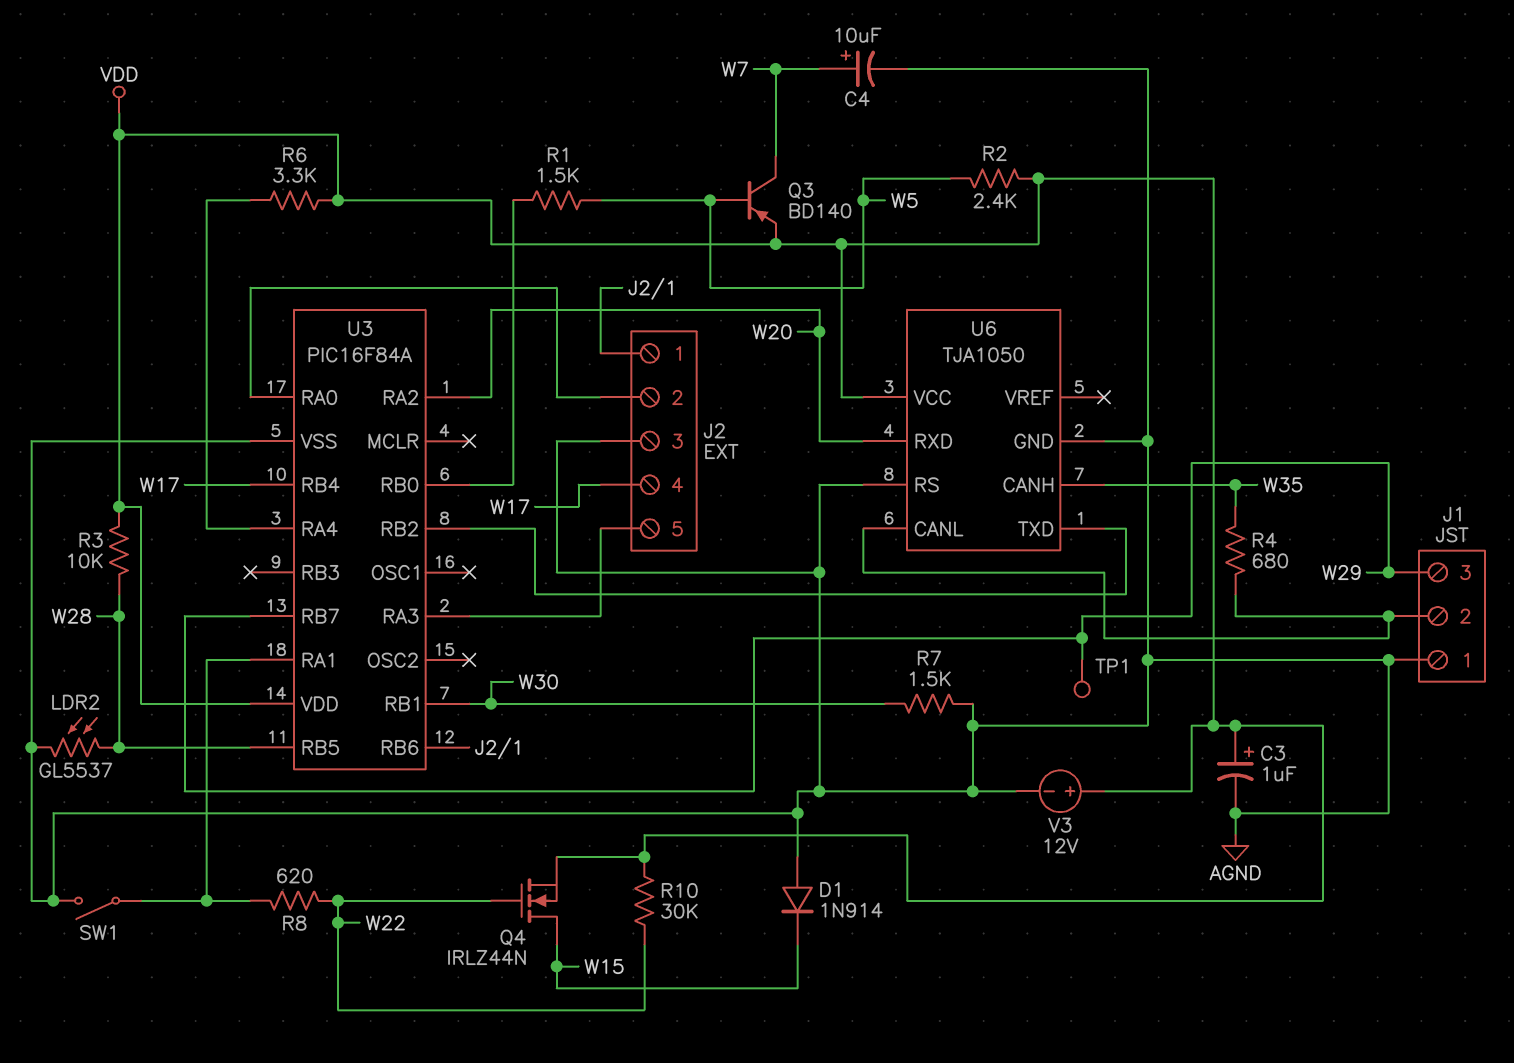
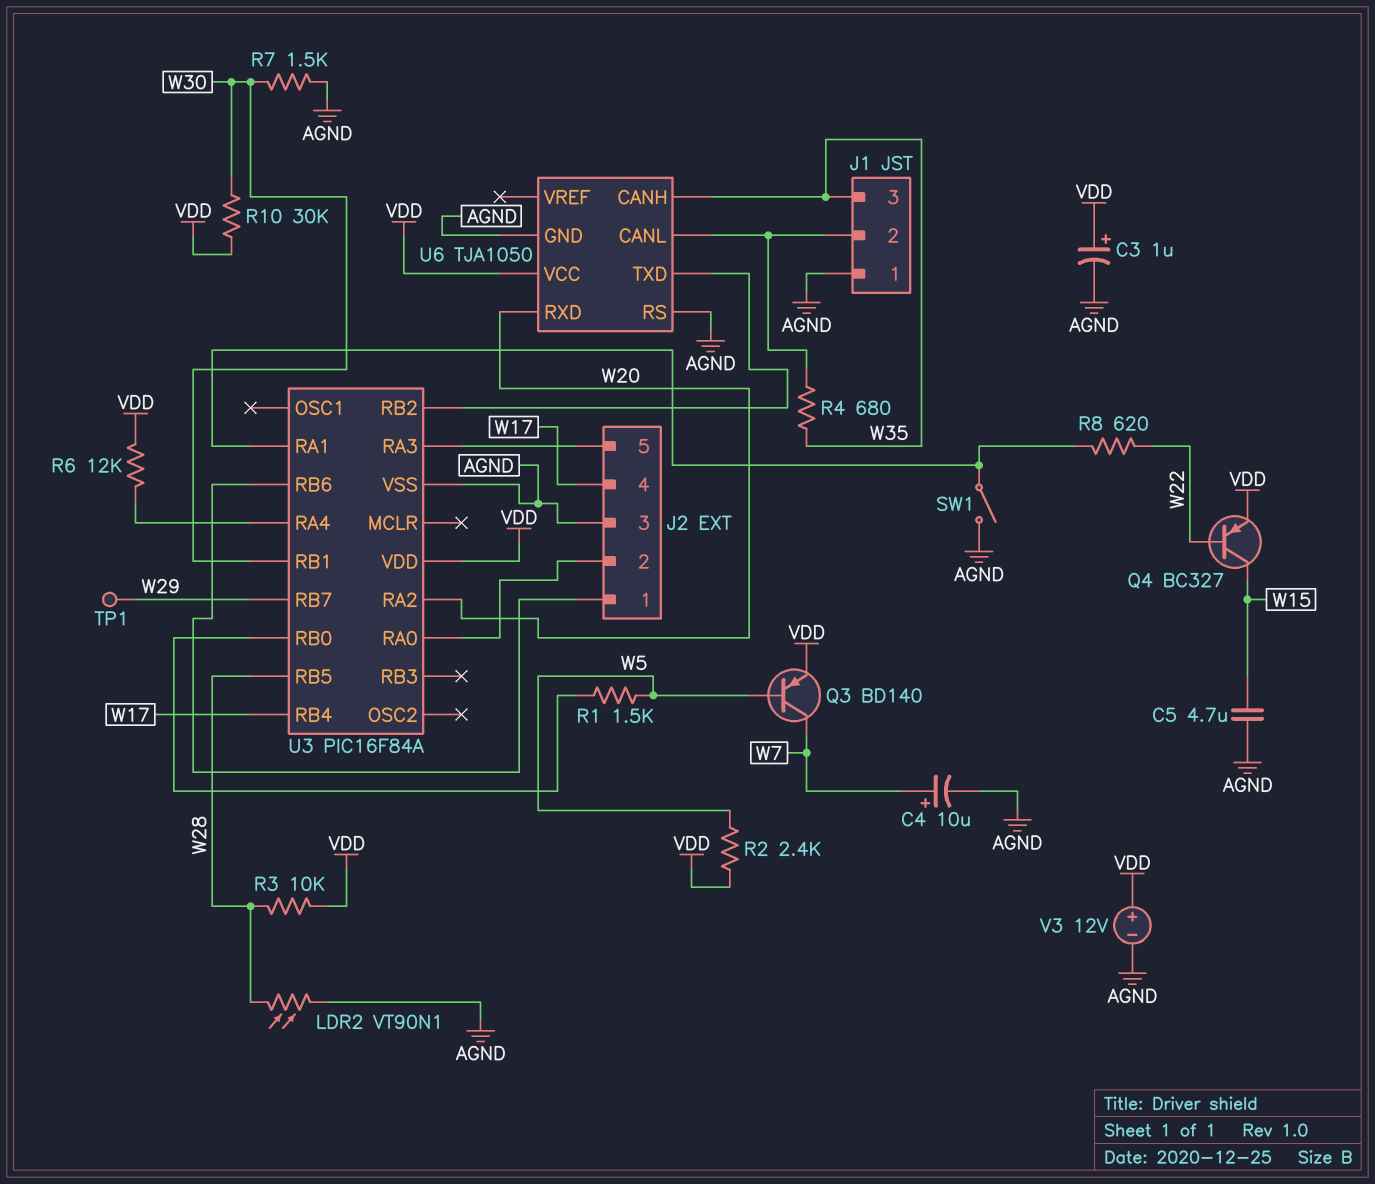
C5: none -> 4.7uF (AGND, W15)
D1: diode 1N914 (A AGND, K W15) -> none
J1 pin 3: W29 -> W35
LDR2: GL5537 (AGND, W28) -> VT90N1 (AGND, W28)
Q4: NMOS IRLZ44N (G W22, D W15, S VDD) -> PNP BC327 (B W22, C W15, E VDD)
R6: 3.3k (U3/RA4, VDD) -> 12k (U3/RA4, VDD)
R10: 30k (VDD, W22) -> 30k (VDD, W30)

